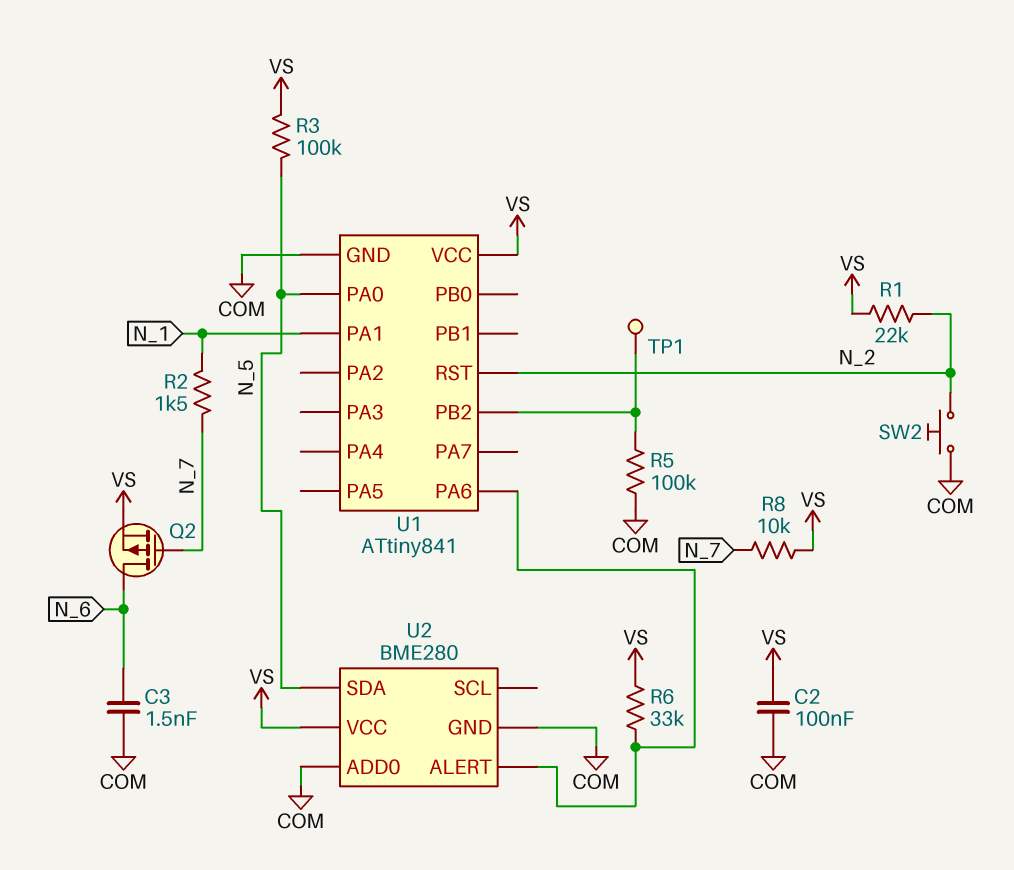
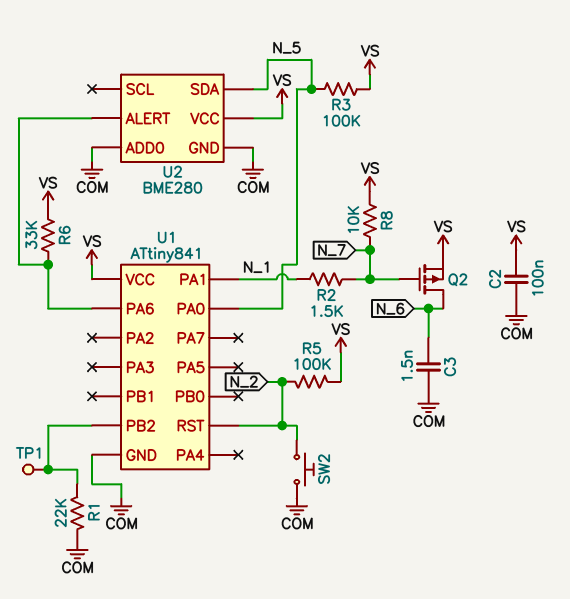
R1: 22k (N_2, VS) -> 22k (COM, U1/PB2)
R5: 100k (COM, U1/PB2) -> 100k (N_2, VS)

